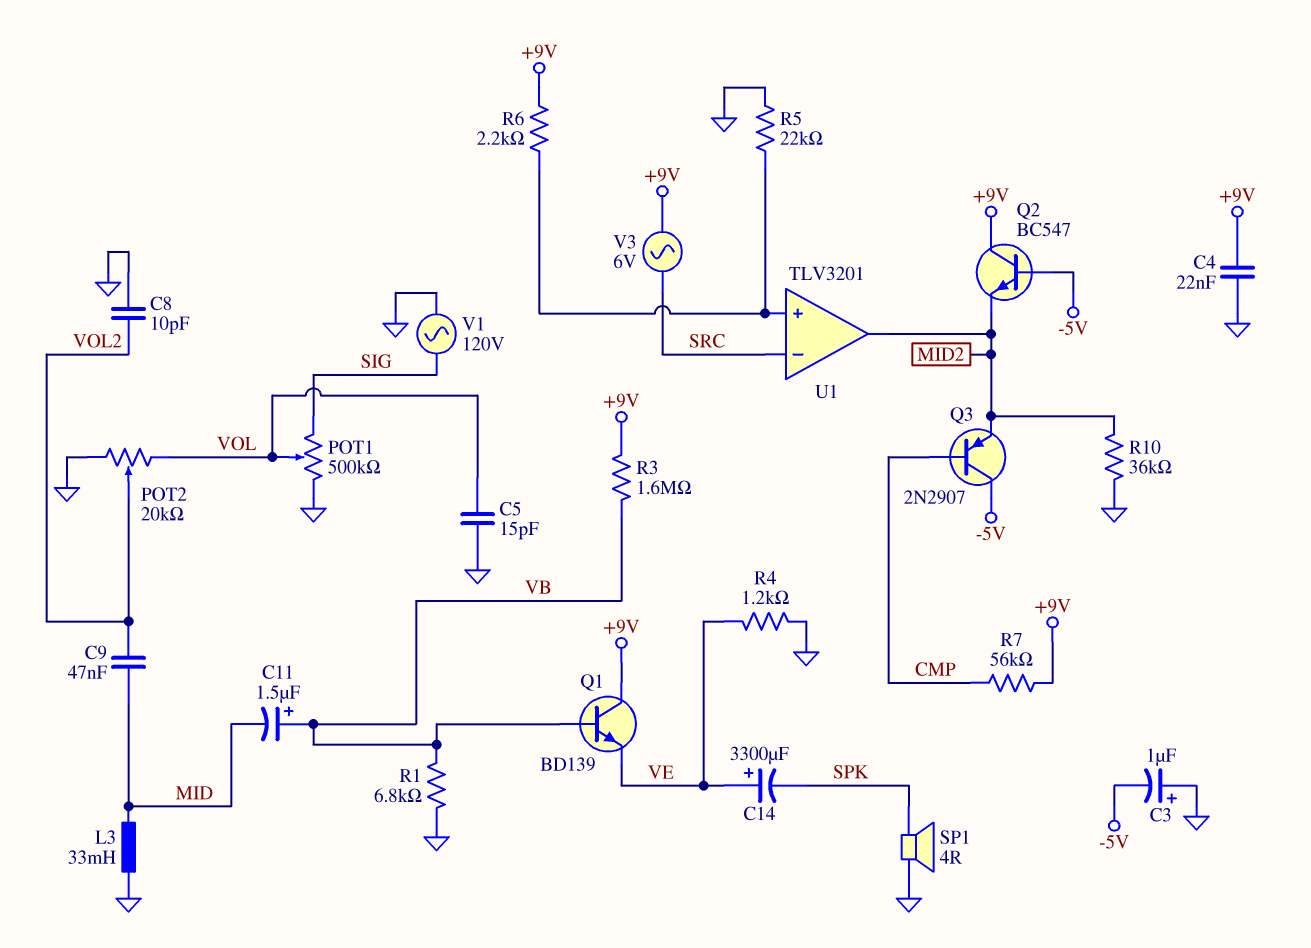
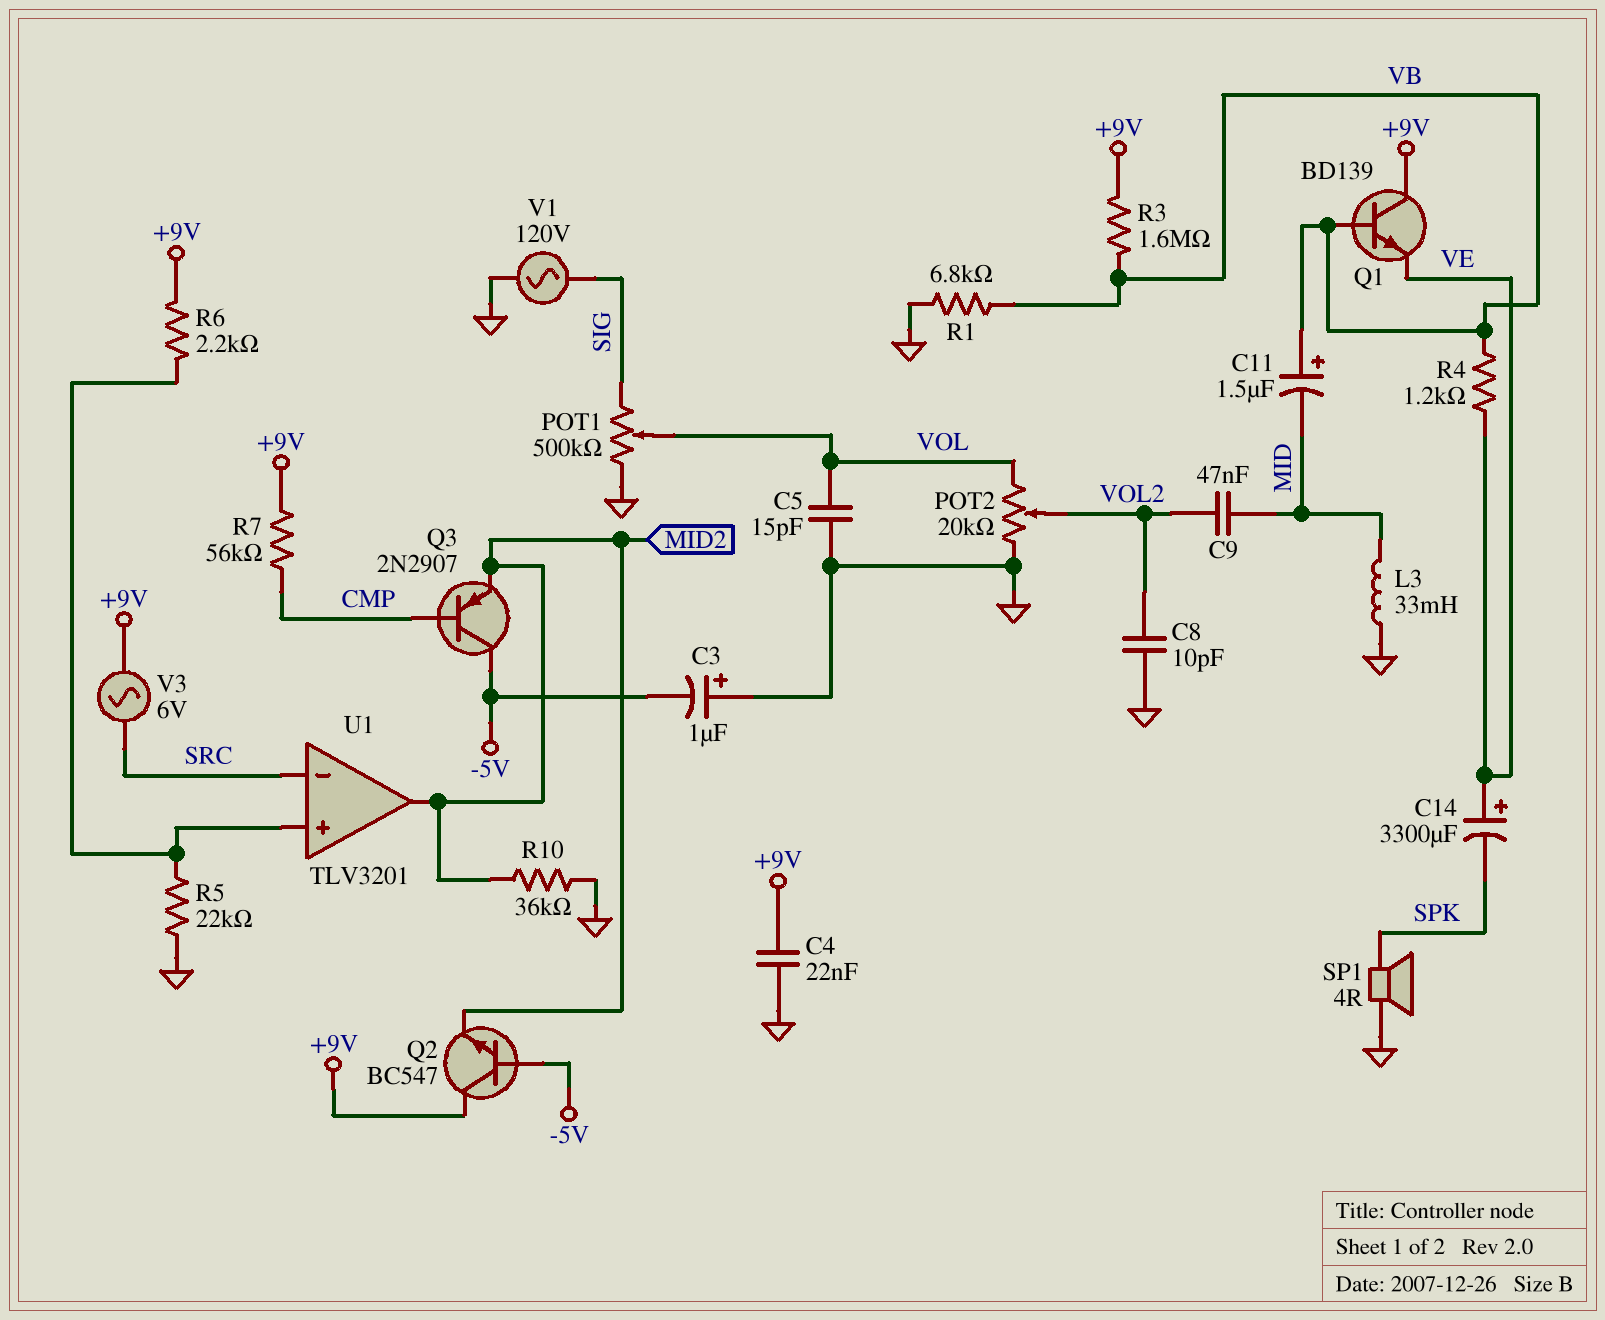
R4: 1.2k (GND, VE) -> 1.2k (VB, VE)

